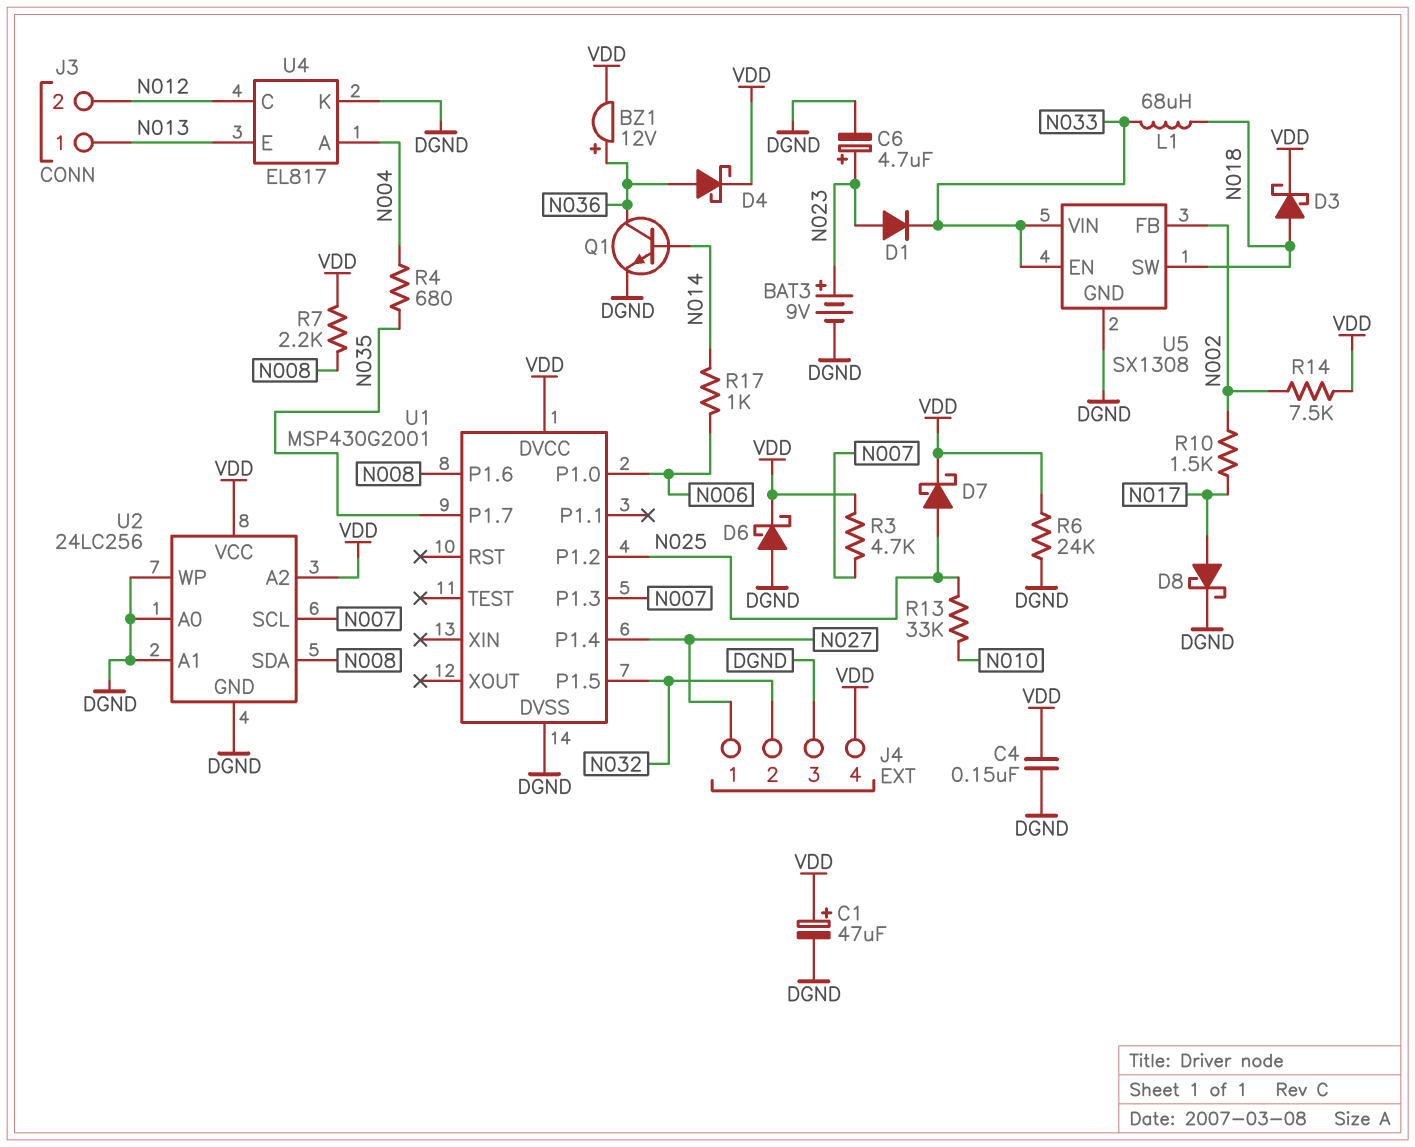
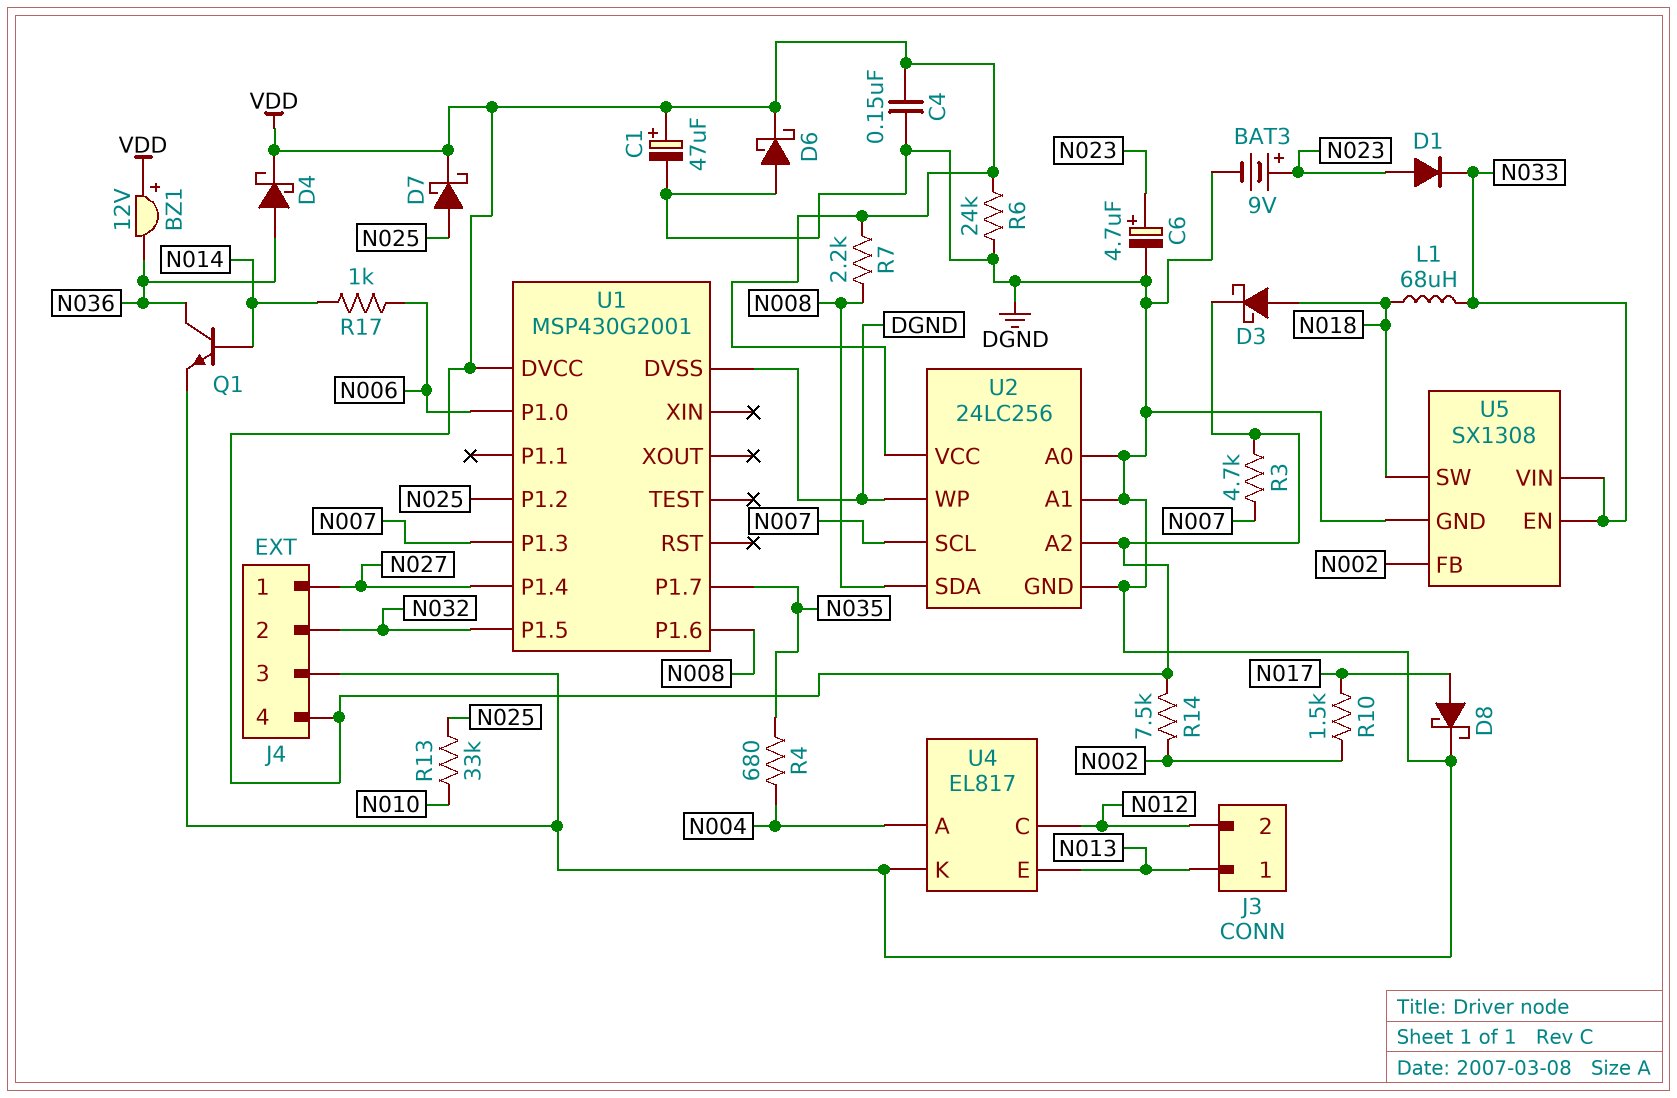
BZ1: buzzer 12V (plus N036, minus VDD) -> buzzer 12V (plus VDD, minus N036)

